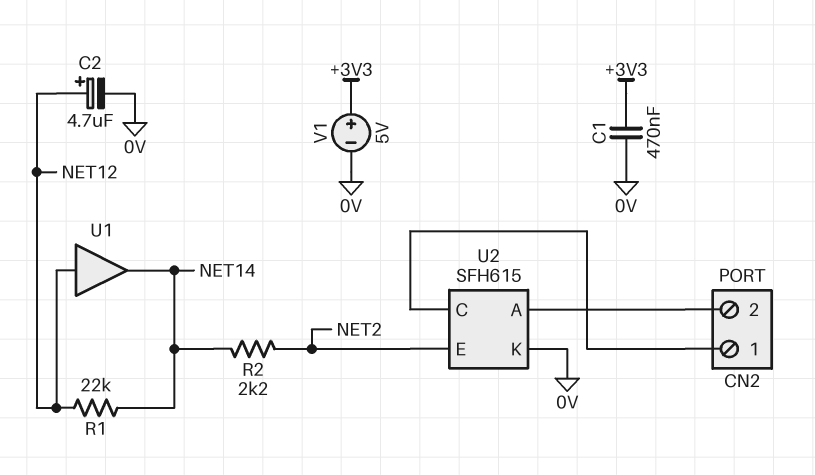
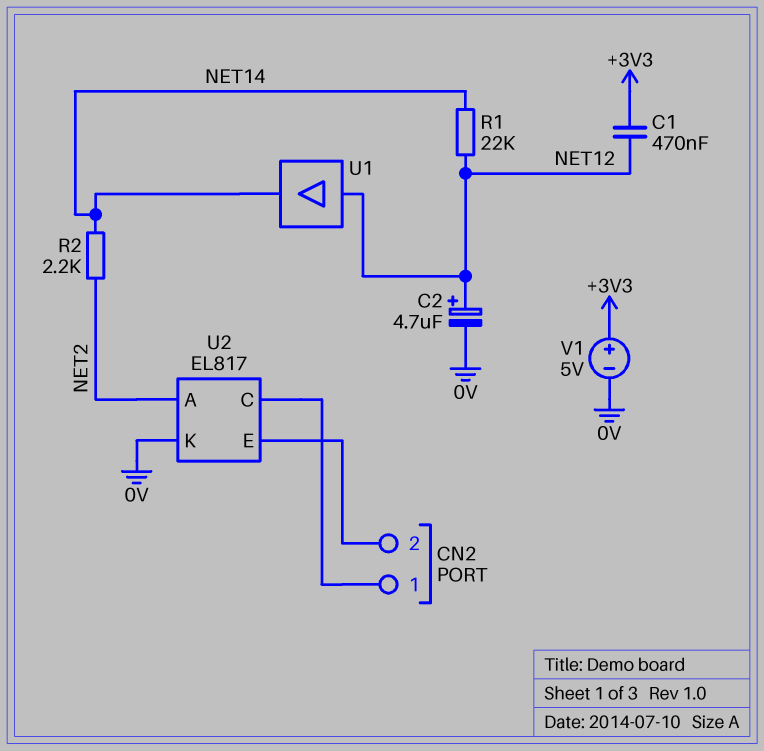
C1: 470nF (+3V3, 0V) -> 470nF (+3V3, NET12)
U2: SFH615 -> EL817
U2 pin A: CN2/2 -> NET2
U2 pin E: NET2 -> CN2/2

